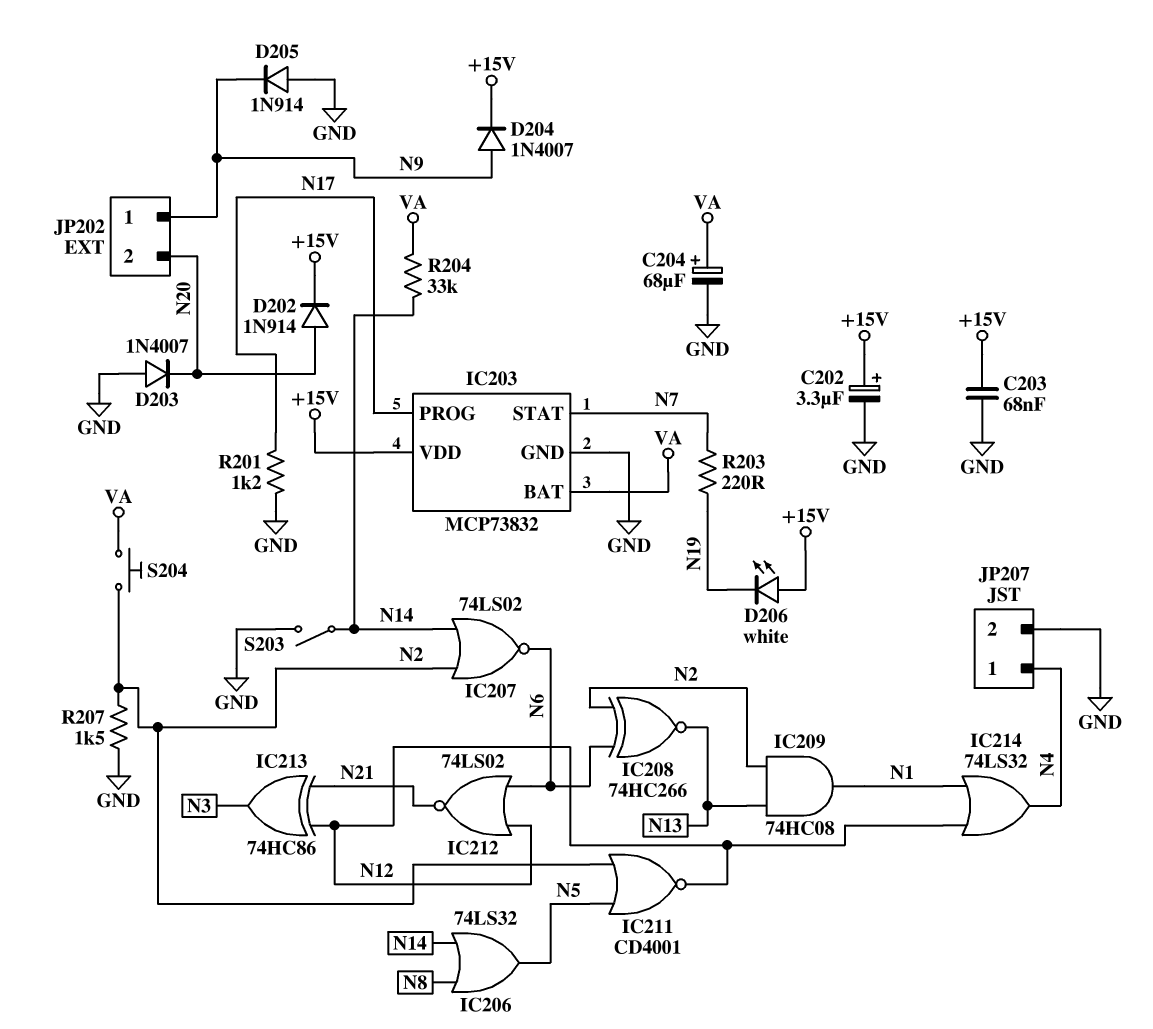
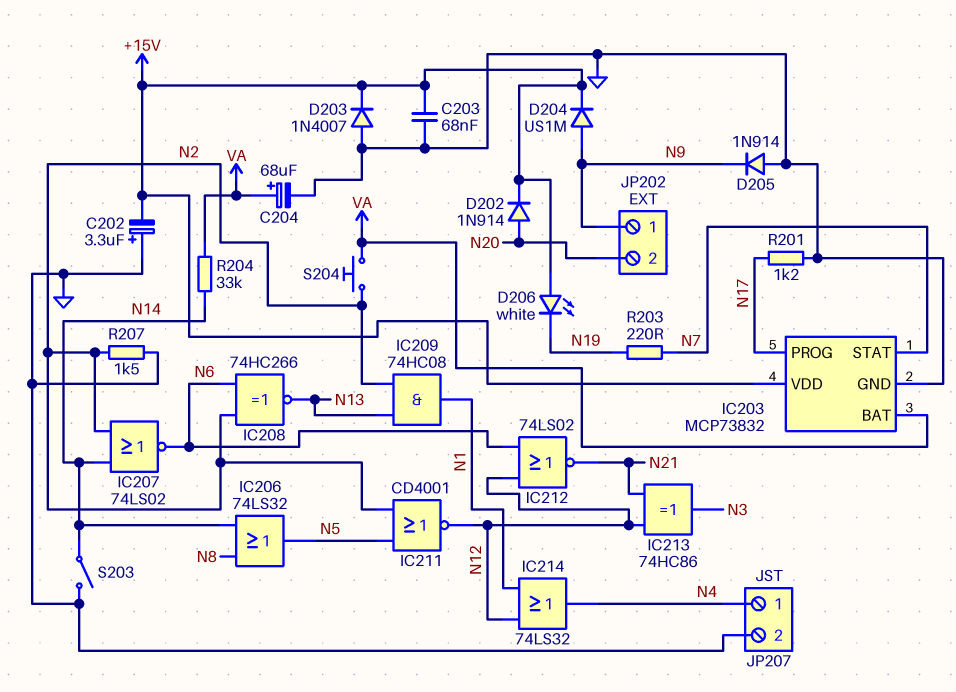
C202: 3.3uF (plus +15V, minus GND) -> 3.3uF (plus GND, minus +15V)
D203: diode 1N4007 (A GND, K N20) -> diode 1N4007 (A GND, K +15V)
D204: diode 1N4007 (A N9, K +15V) -> diode US1M (A N9, K +15V)

